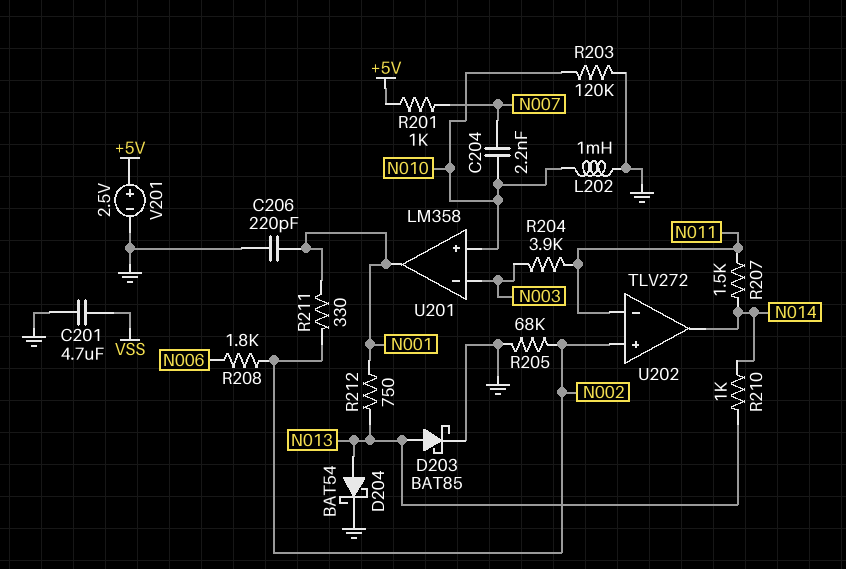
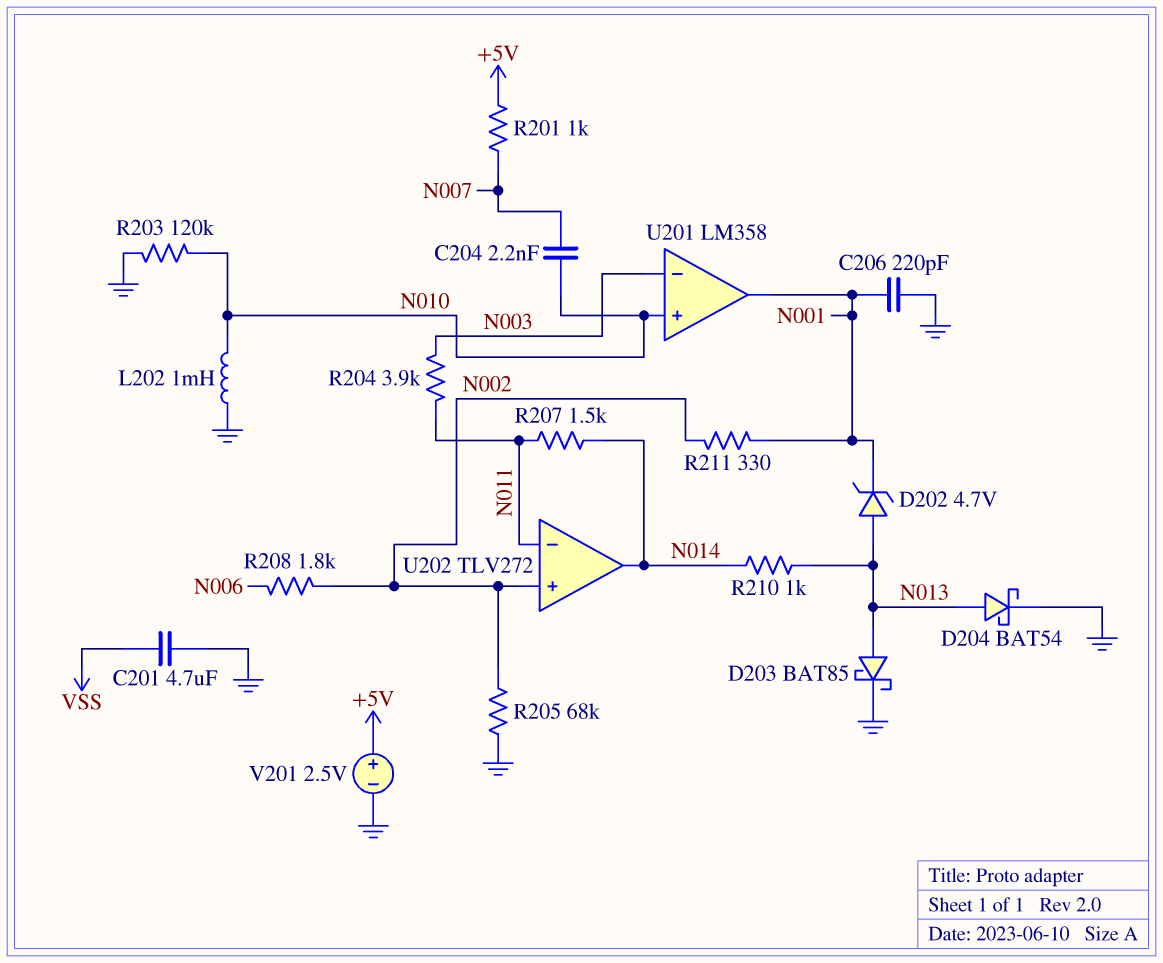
D202: none -> zener 4.7V (A N013, K N001)
R212: 750 (N001, N013) -> none

